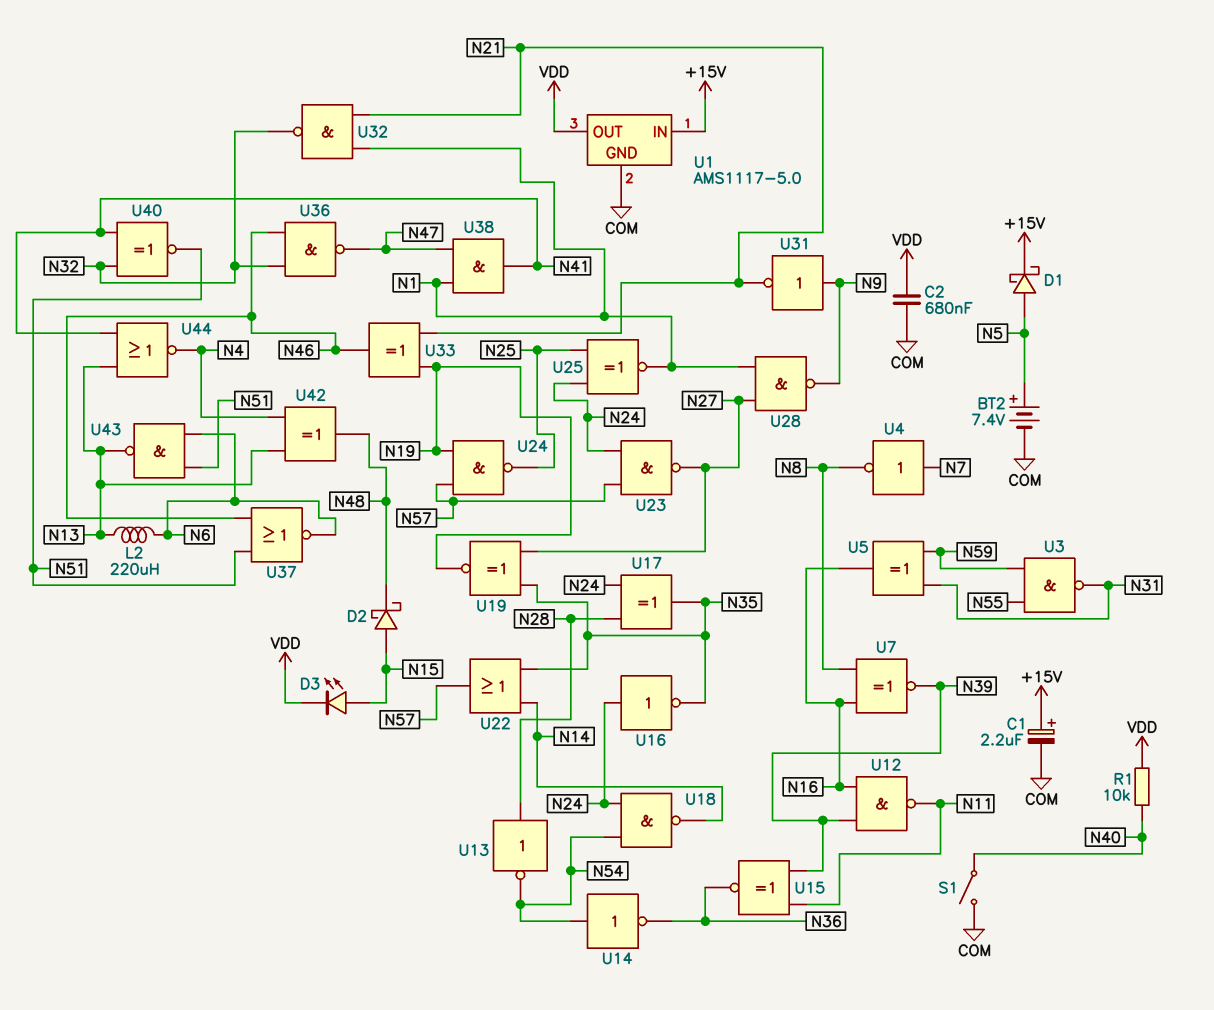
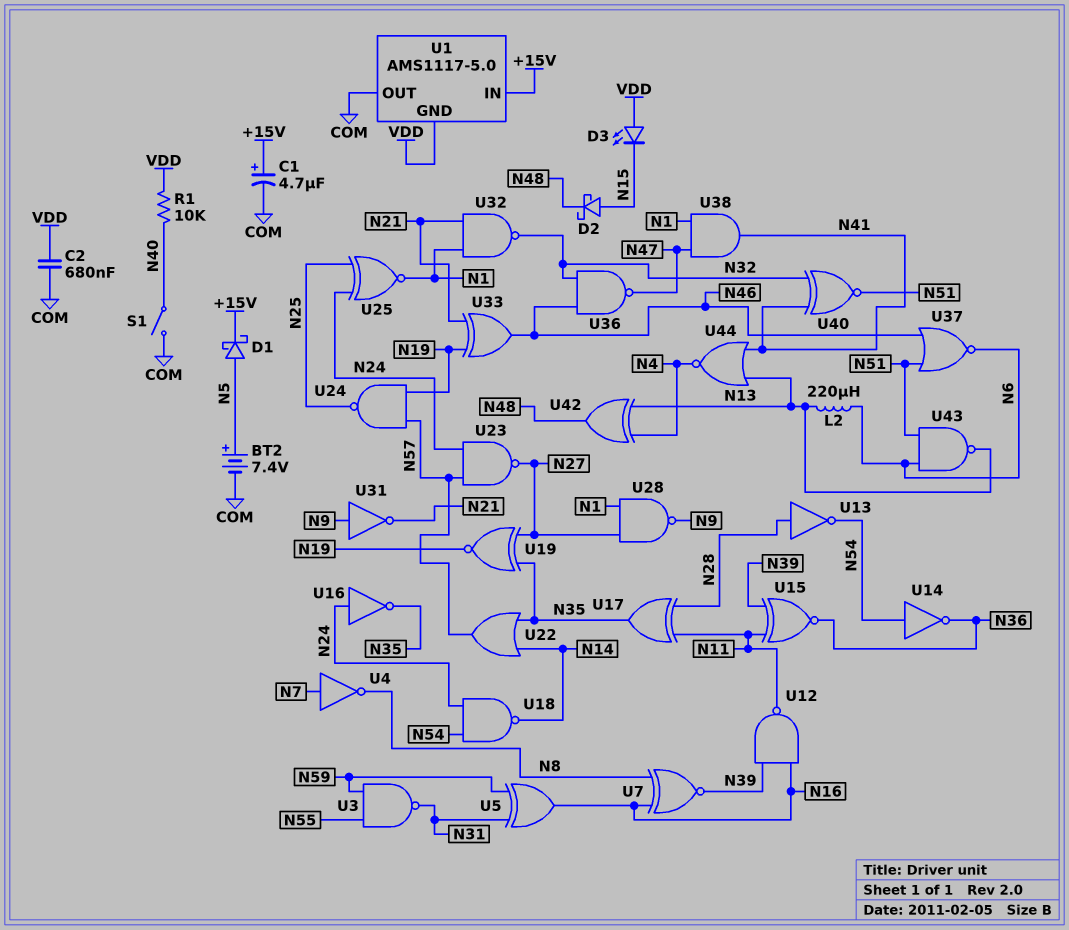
C1: 2.2uF (plus +15V, minus COM) -> 4.7uF (plus +15V, minus COM)
D3: LED (A N15, K VDD) -> LED (A VDD, K N15)
U1 pin GND: COM -> VDD
U1 pin OUT: VDD -> COM
U17: XOR (in N24, in N28, out N35) -> XOR (in N11, in N28, out N35)

